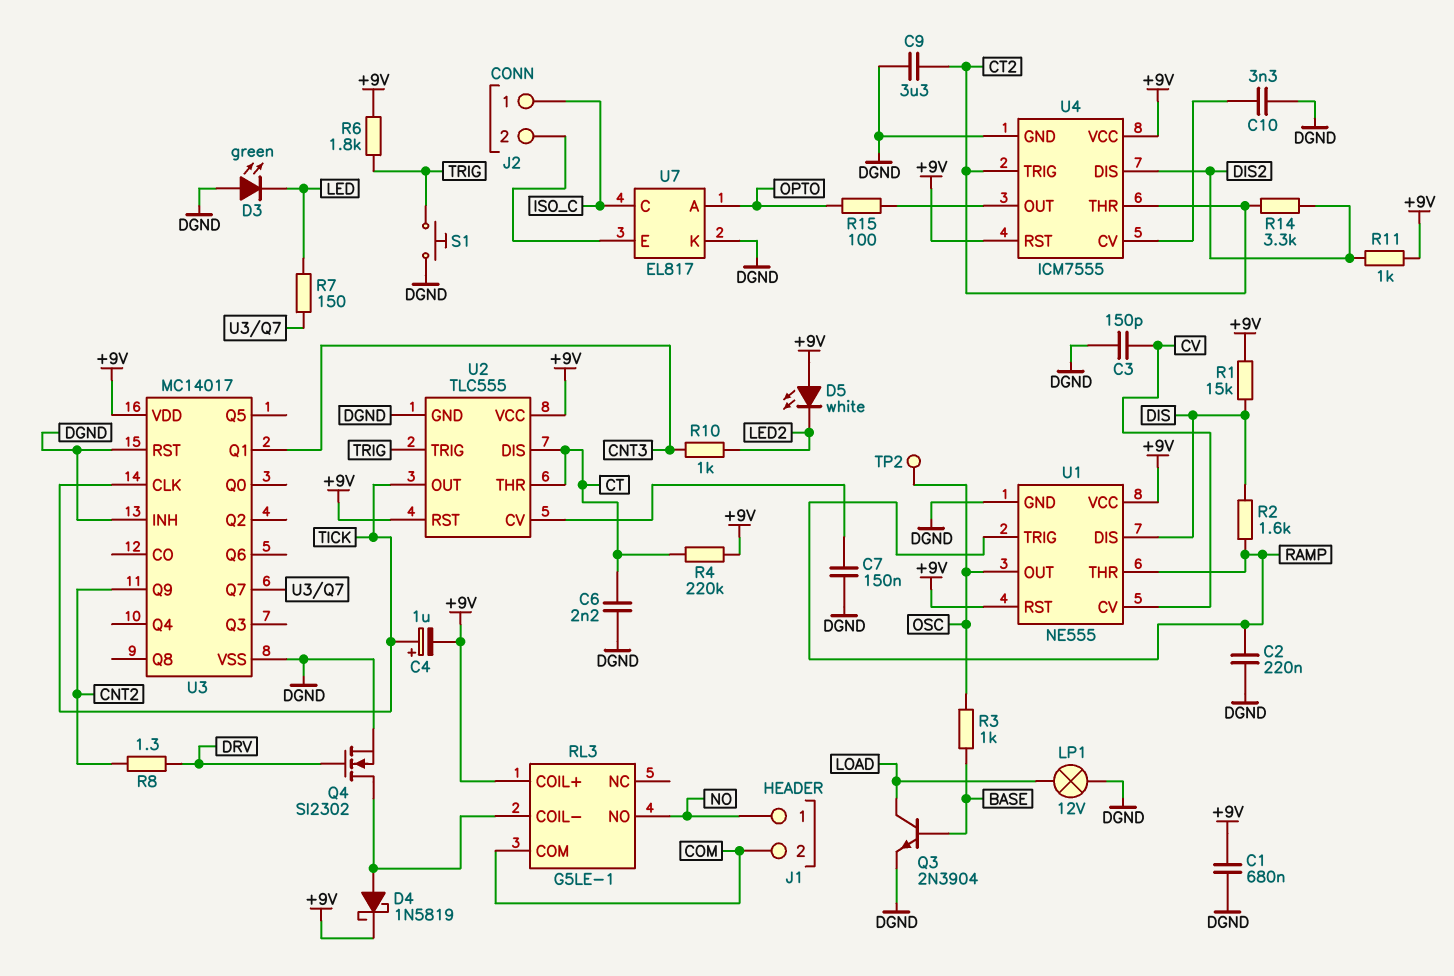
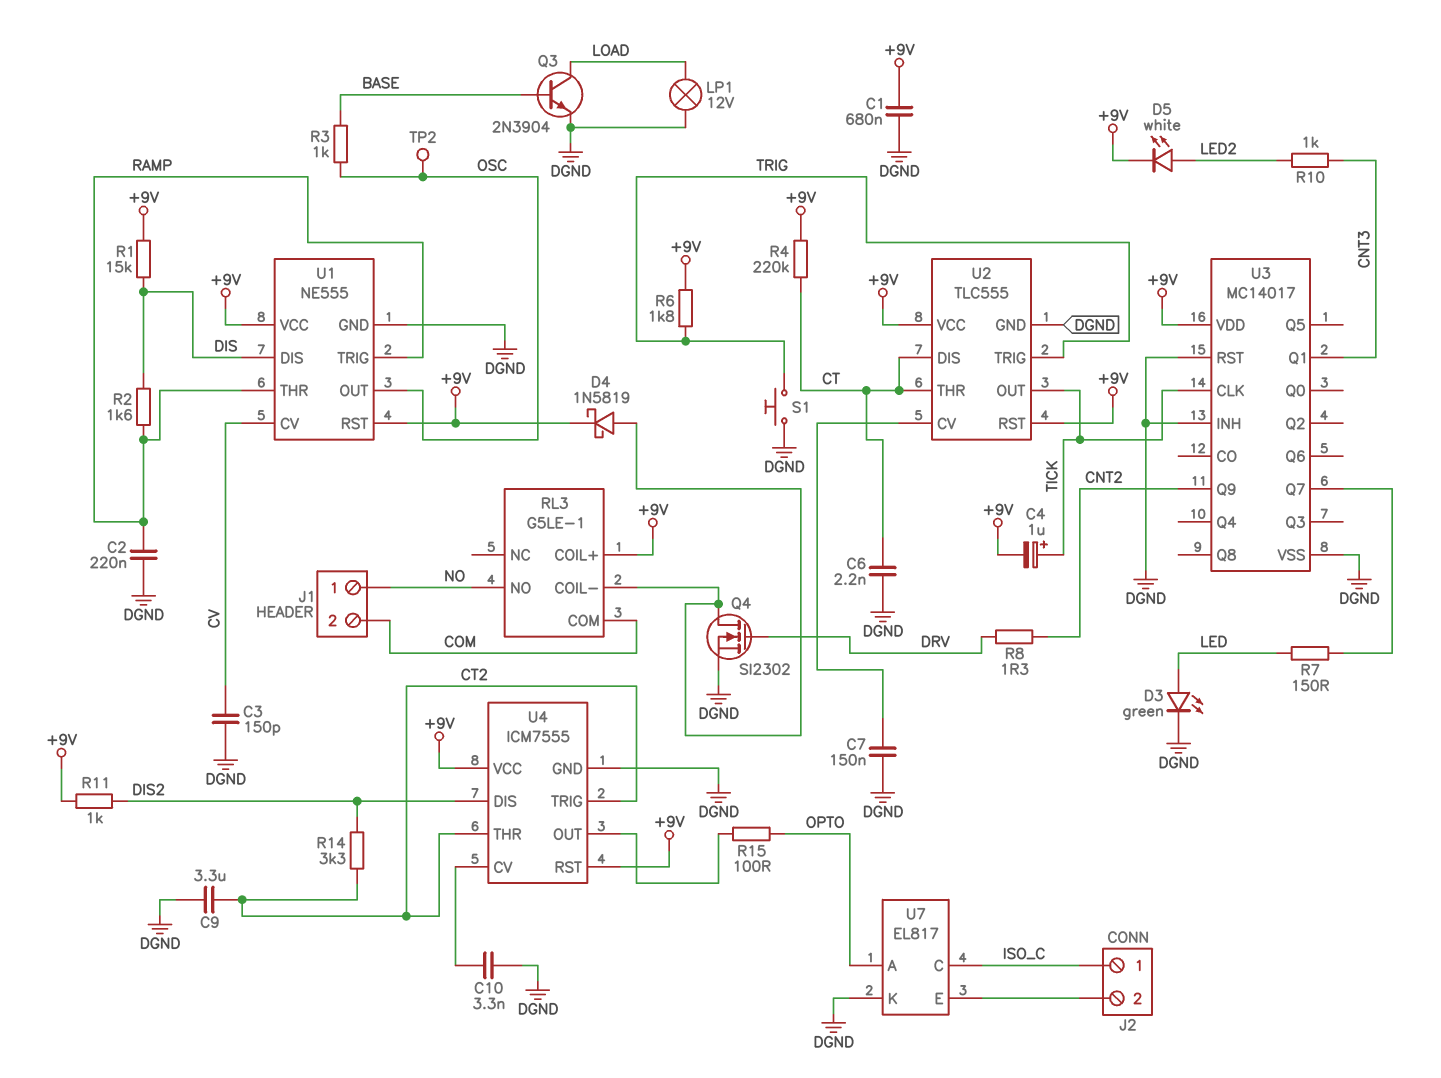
D3: LED green (A DGND, K LED) -> LED green (A LED, K DGND)
D5: LED white (A +9V, K LED2) -> LED white (A LED2, K +9V)

